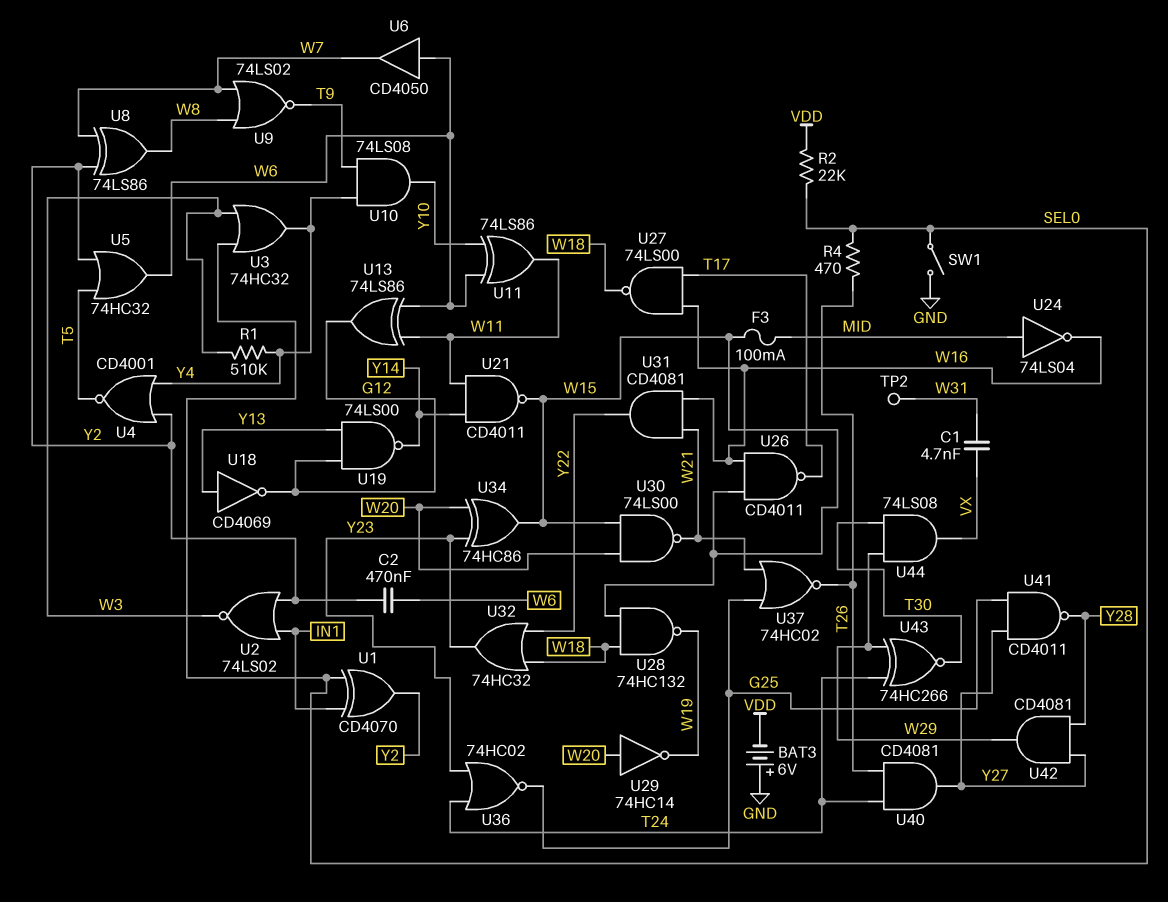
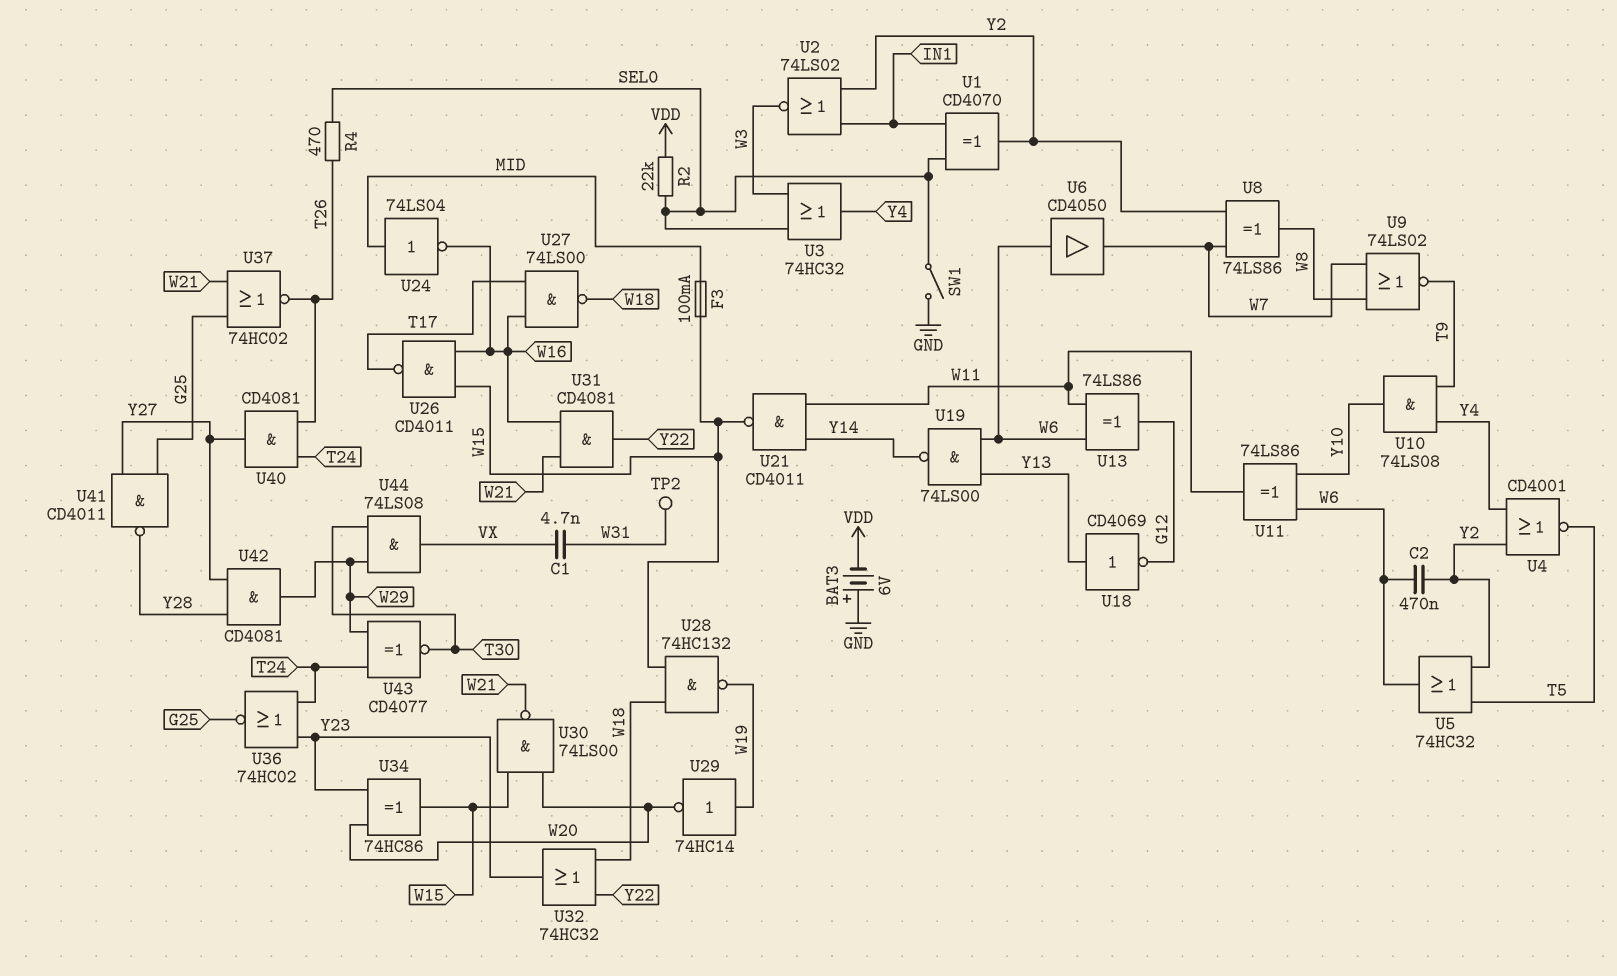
R1: 510k (W3, Y4) -> none
U19: NAND 74LS00 (in G12, in Y13, out Y14) -> NAND 74LS00 (in W6, in Y13, out Y14)
U29: NOT 74HC14 (in W20, out W19) -> NOT 74HC14 (in W19, out W20)
U43: XNOR 74HC266 (in T24, in W29, out T30) -> XNOR CD4077 (in T24, in W29, out T30)

